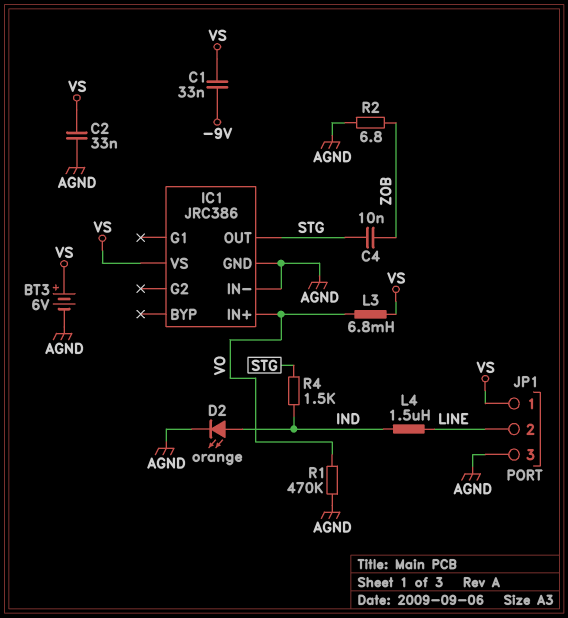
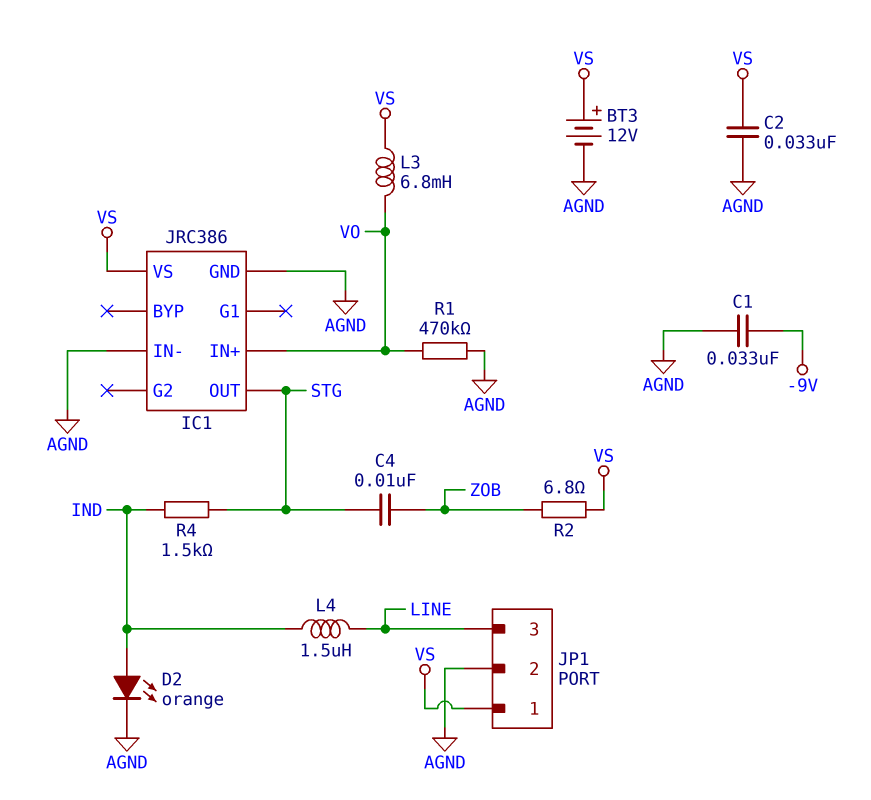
BT3: 6V (plus VS, minus AGND) -> 12V (plus VS, minus AGND)
C1: 33nF (-9V, VS) -> 33nF (-9V, AGND)
JP1 pin 2: LINE -> AGND
JP1 pin 3: AGND -> LINE
R2: 6.8 (AGND, ZOB) -> 6.8 (VS, ZOB)

